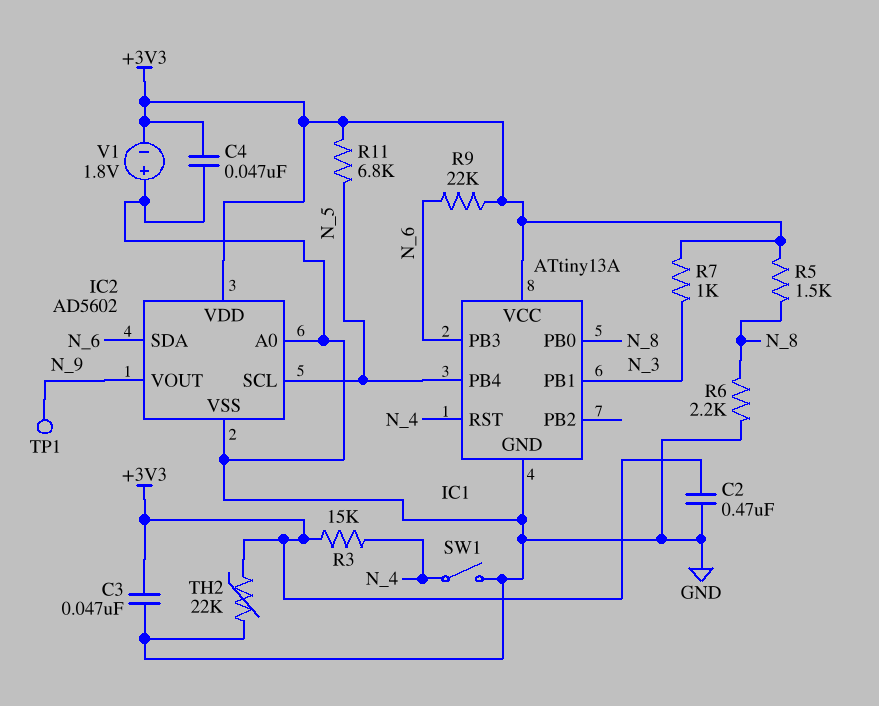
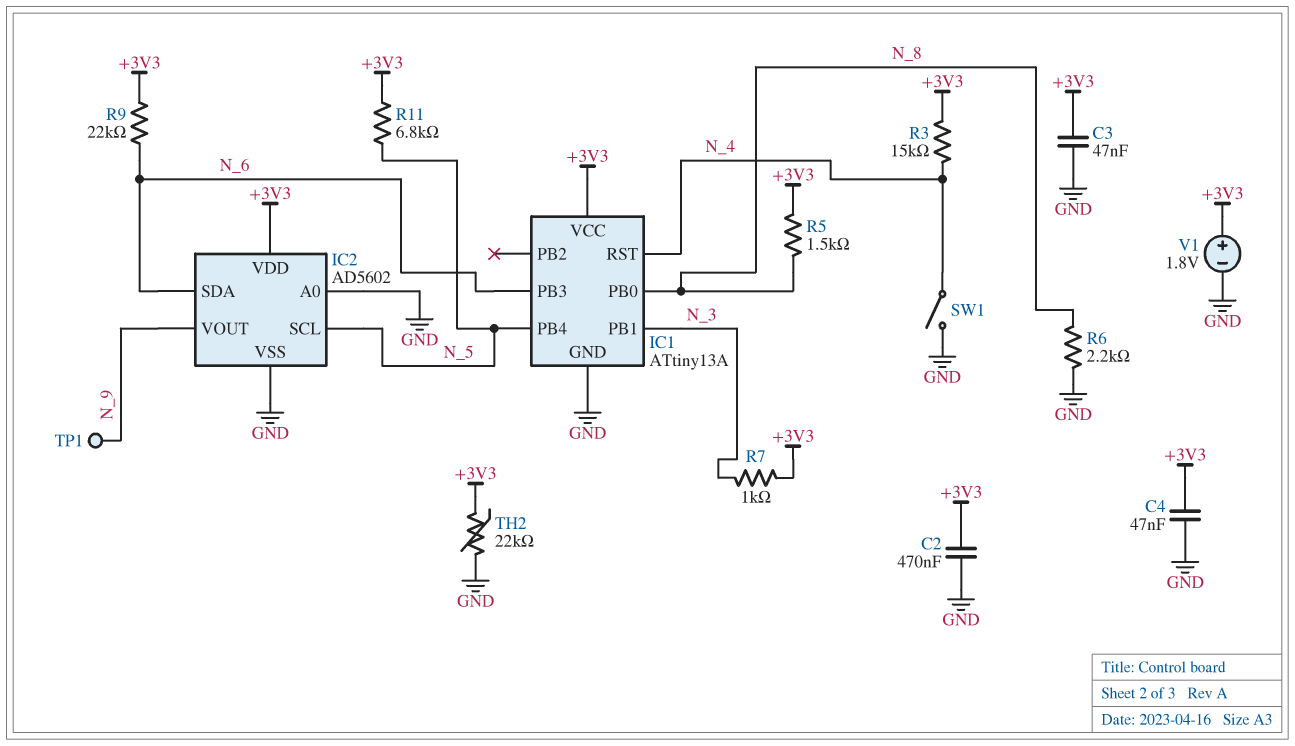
V1: 1.8V (plus GND, minus +3V3) -> 1.8V (plus +3V3, minus GND)

